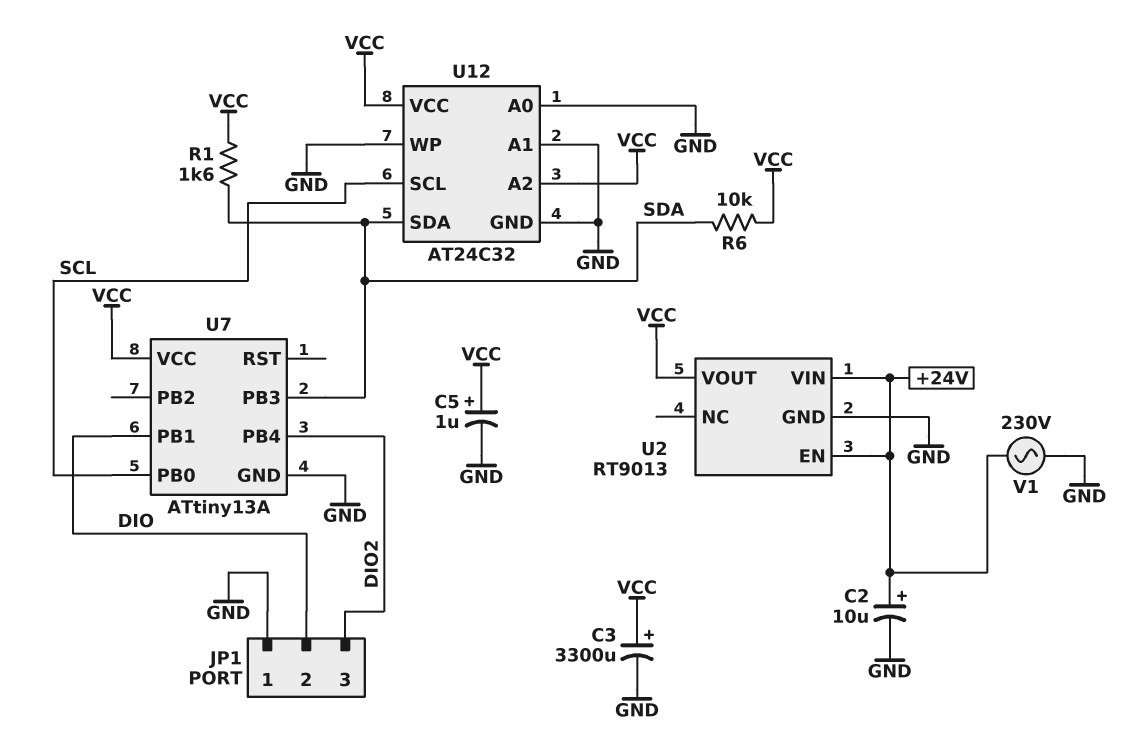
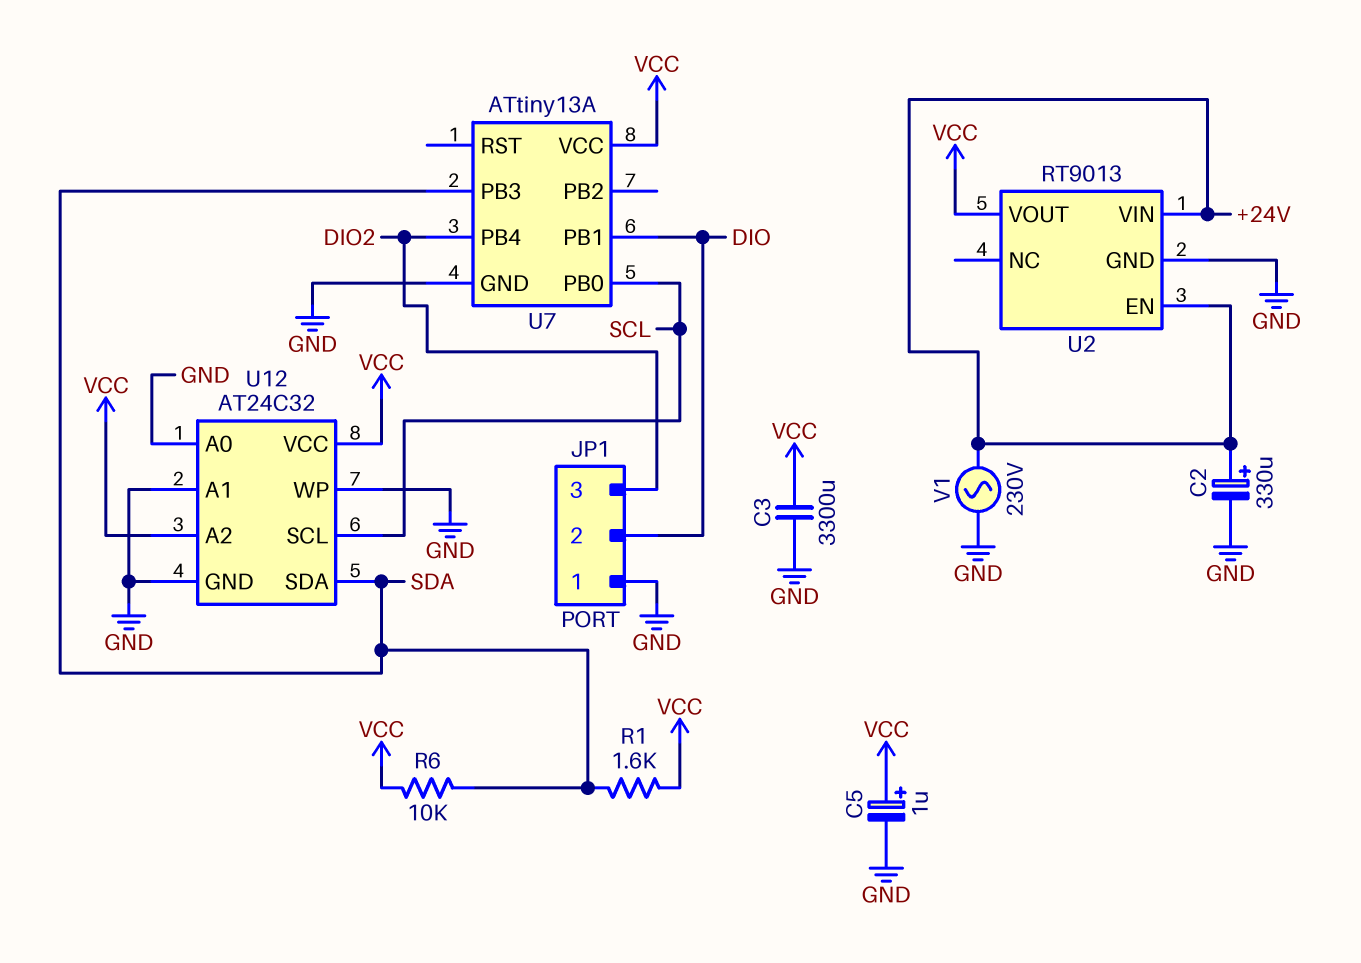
C2: 10uF (plus +24V, minus GND) -> 330uF (plus +24V, minus GND)
C3: 3300uF (plus VCC, minus GND) -> 3300uF (GND, VCC)

